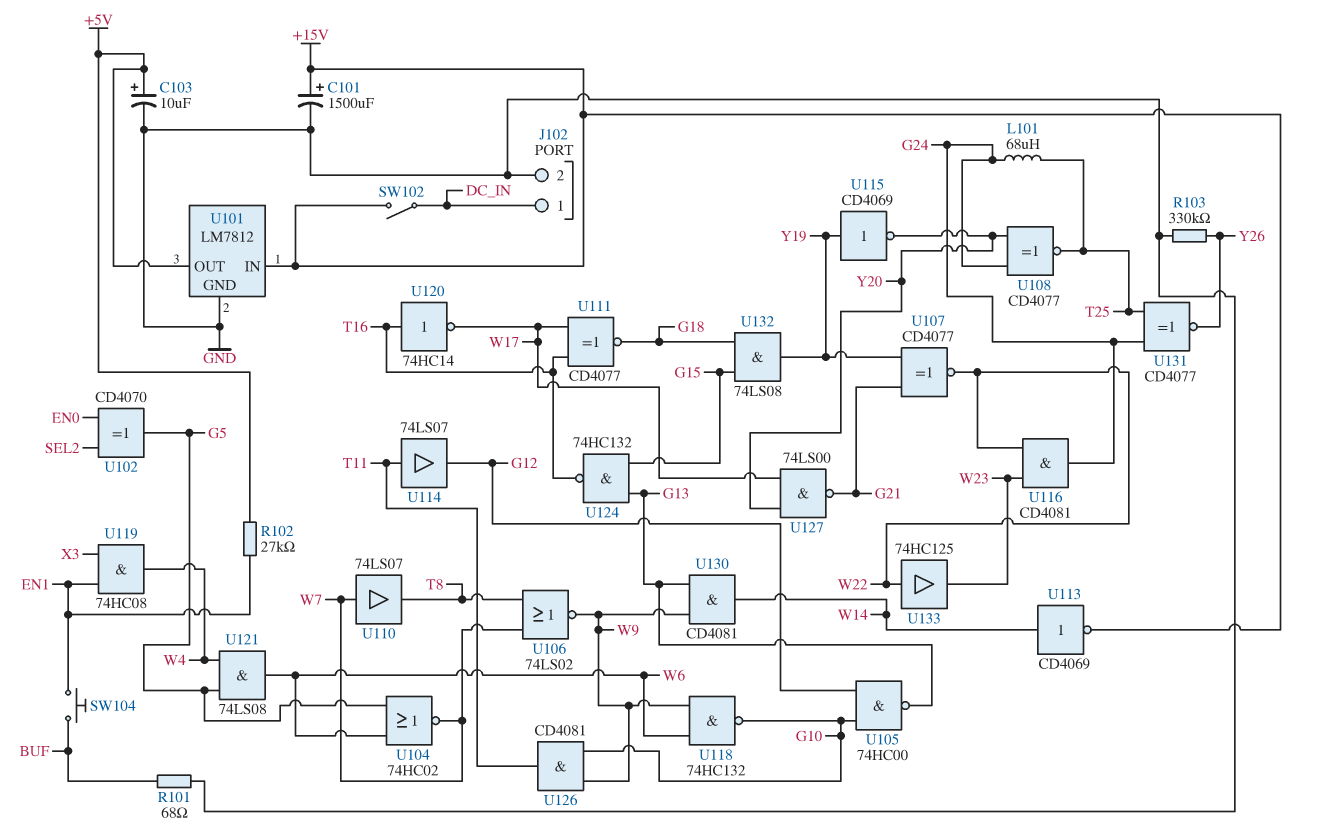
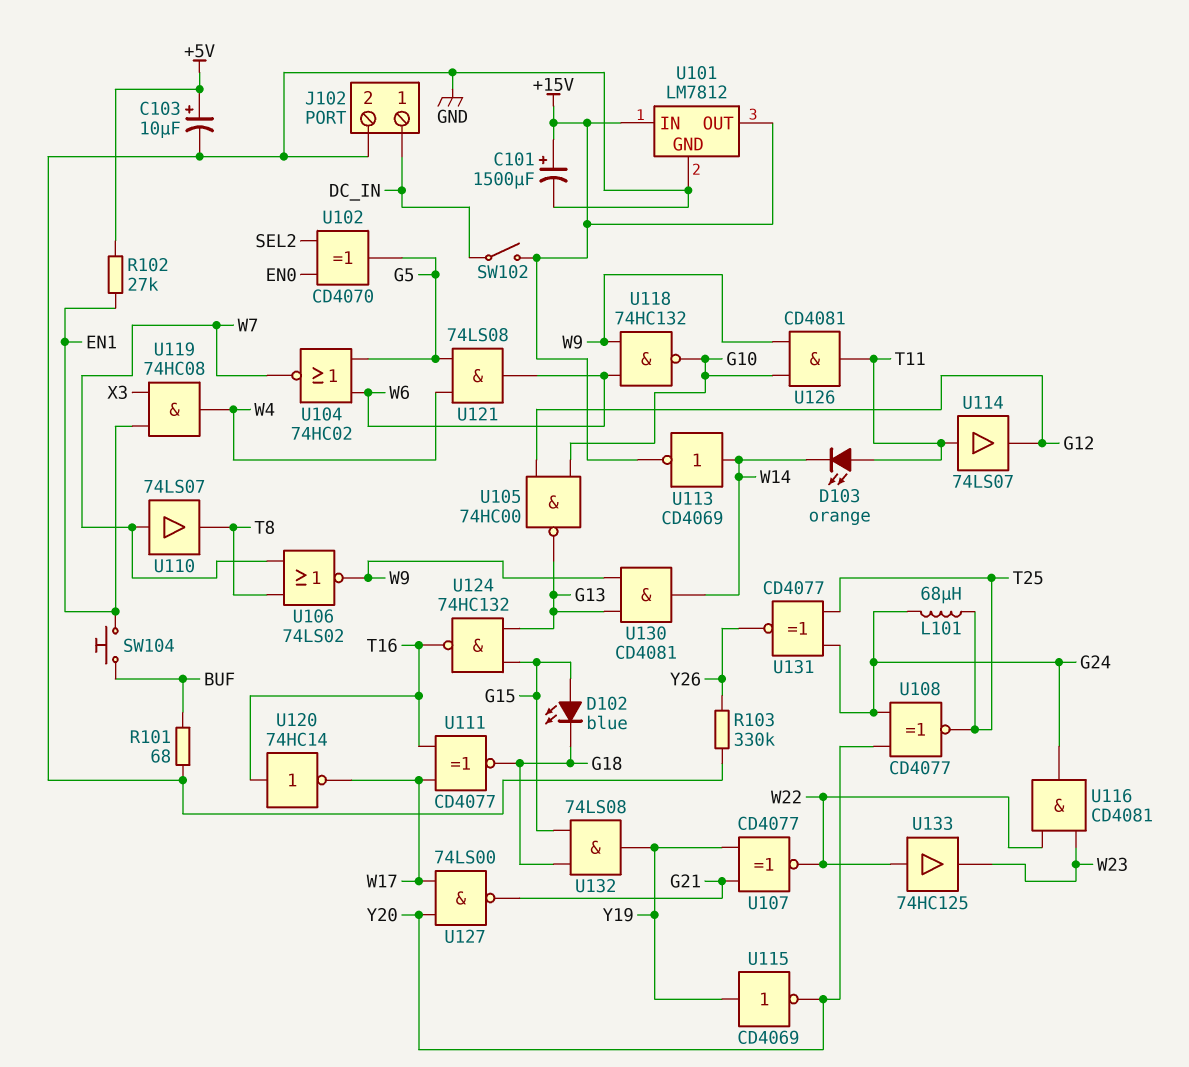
D102: none -> LED blue (A G15, K G18)
D103: none -> LED orange (A T11, K W14)
U101 pin OUT: +5V -> +15V

